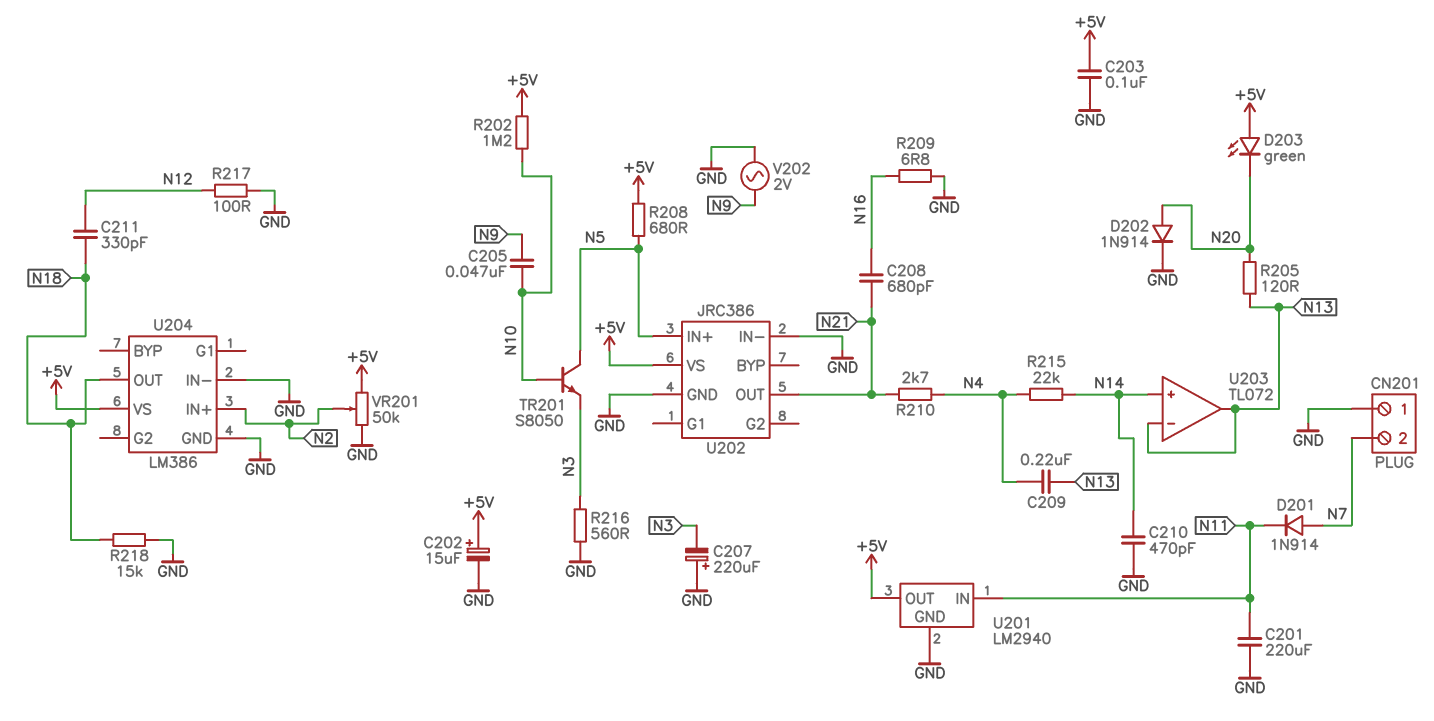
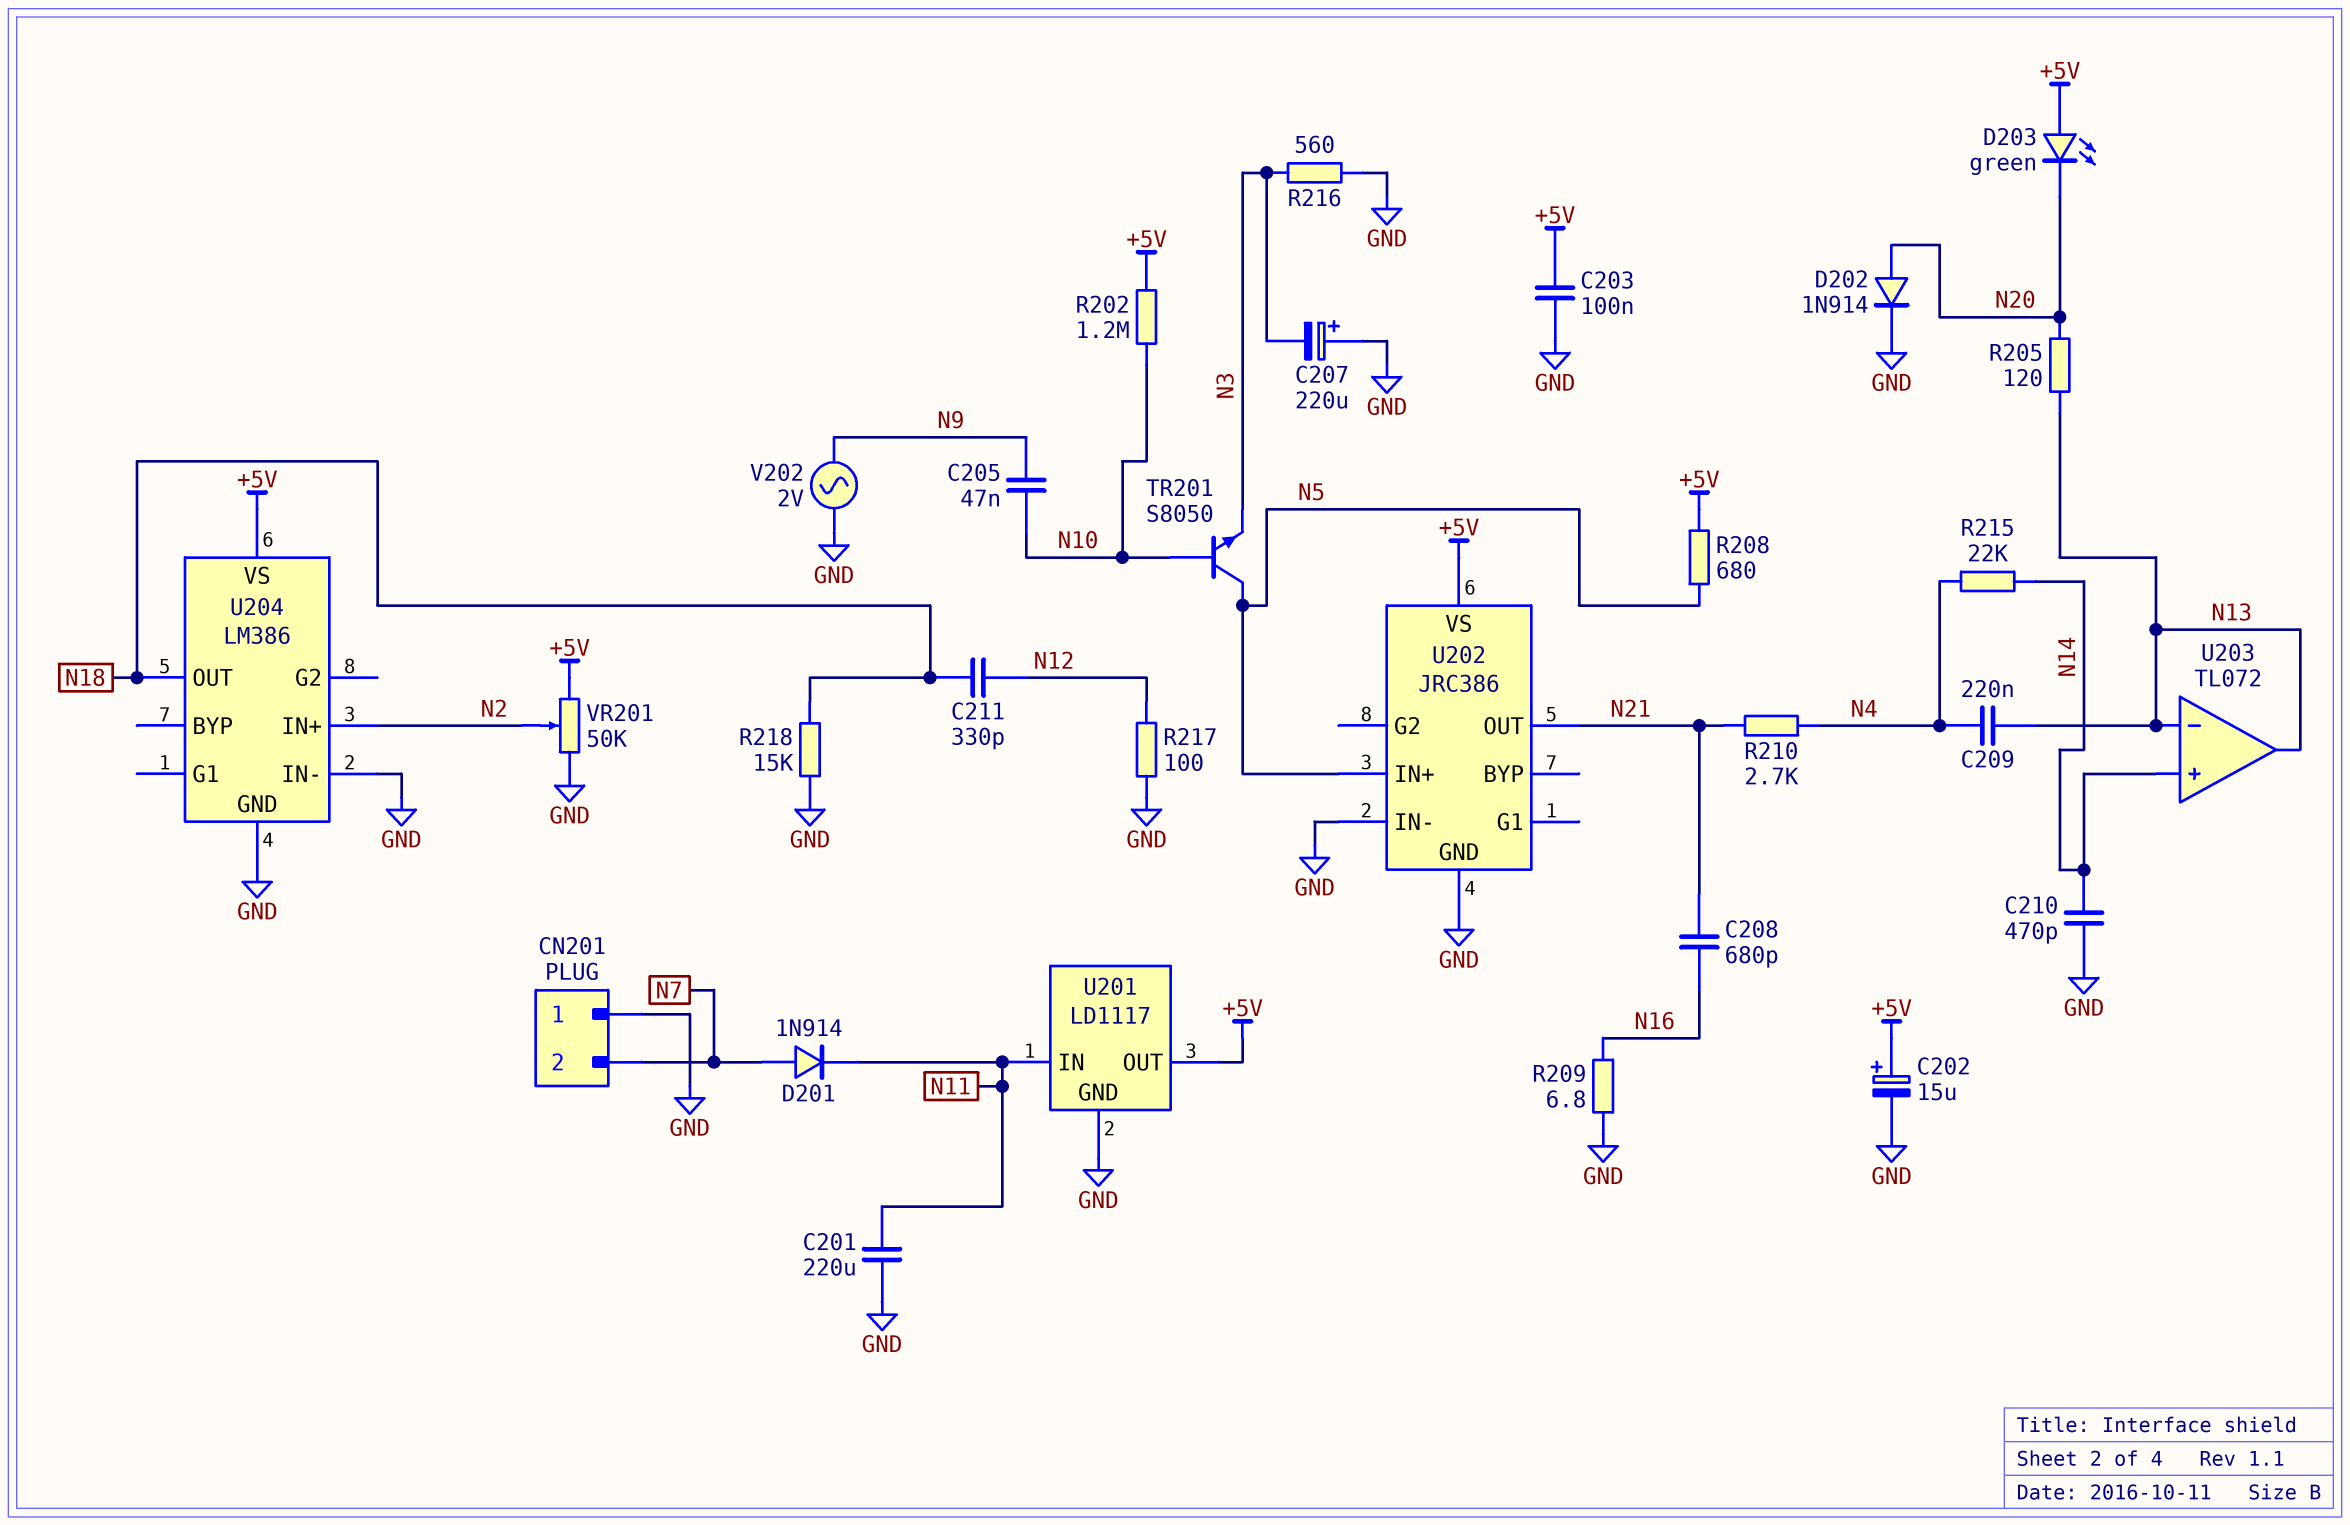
U201: LM2940 -> LD1117

